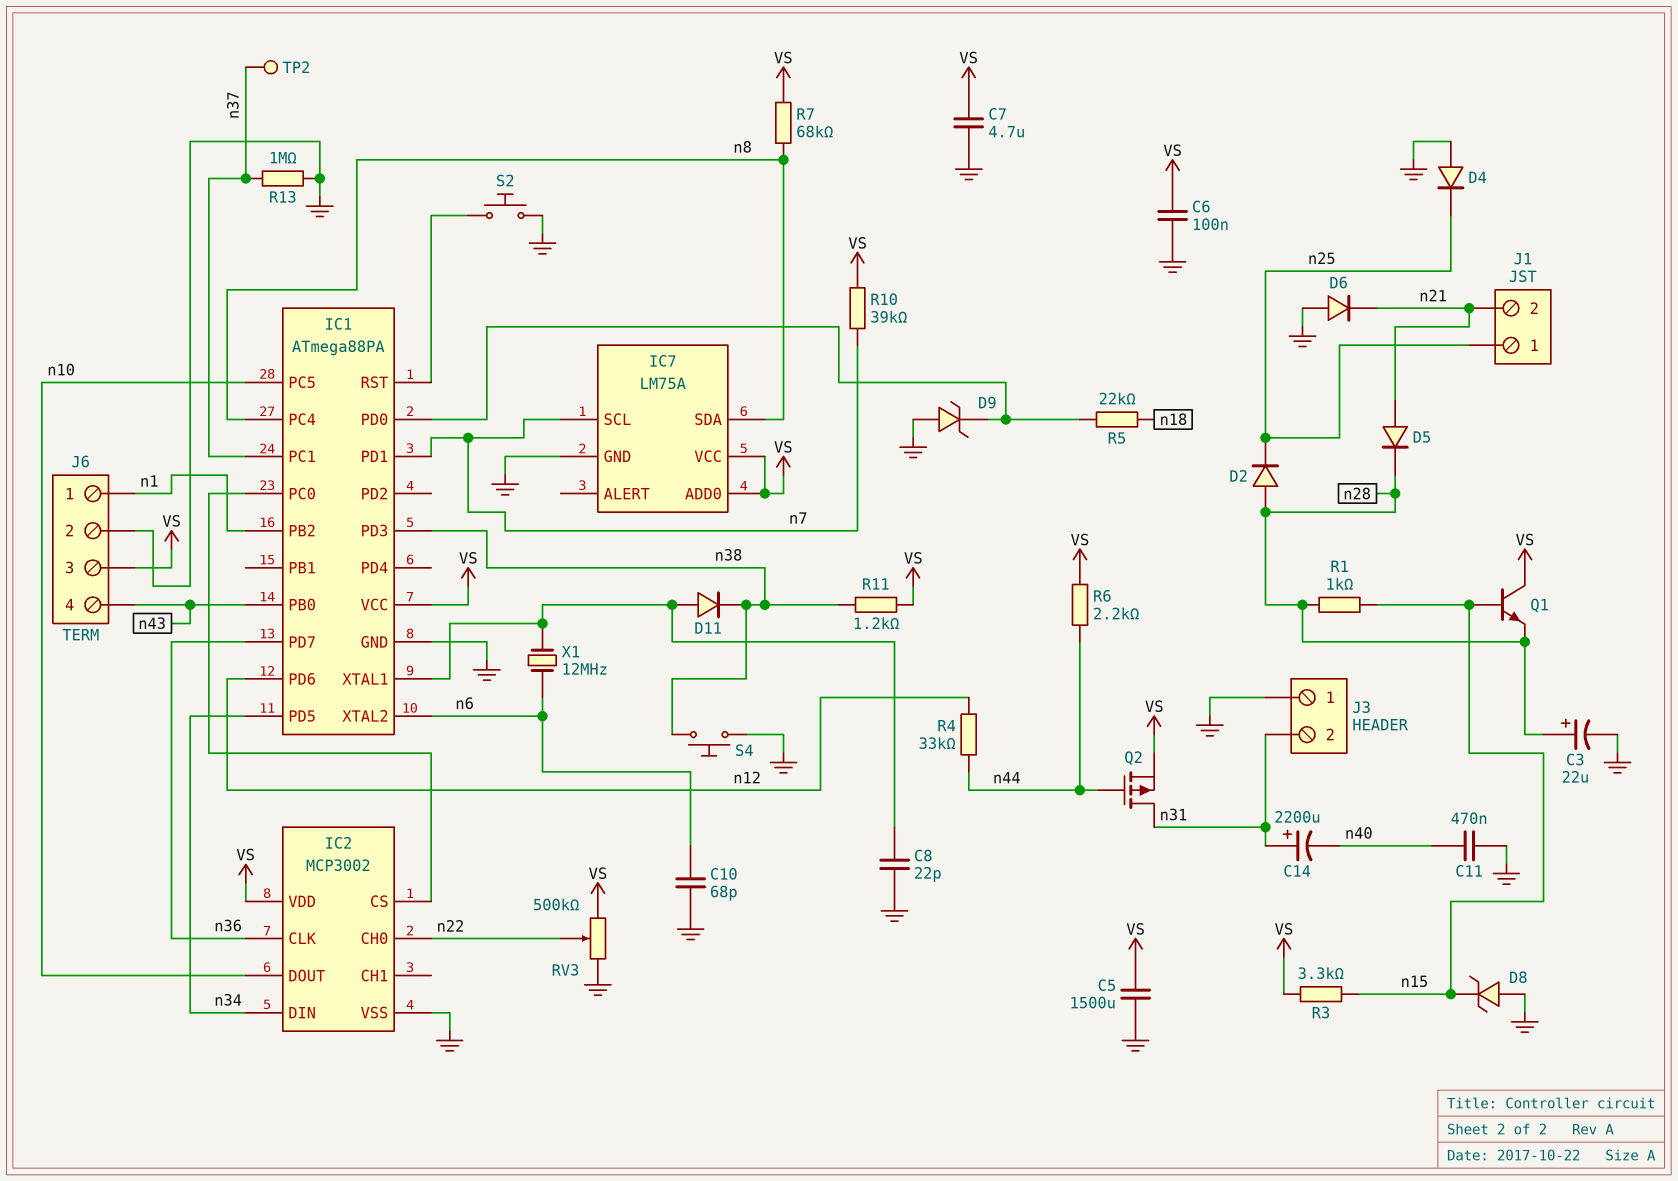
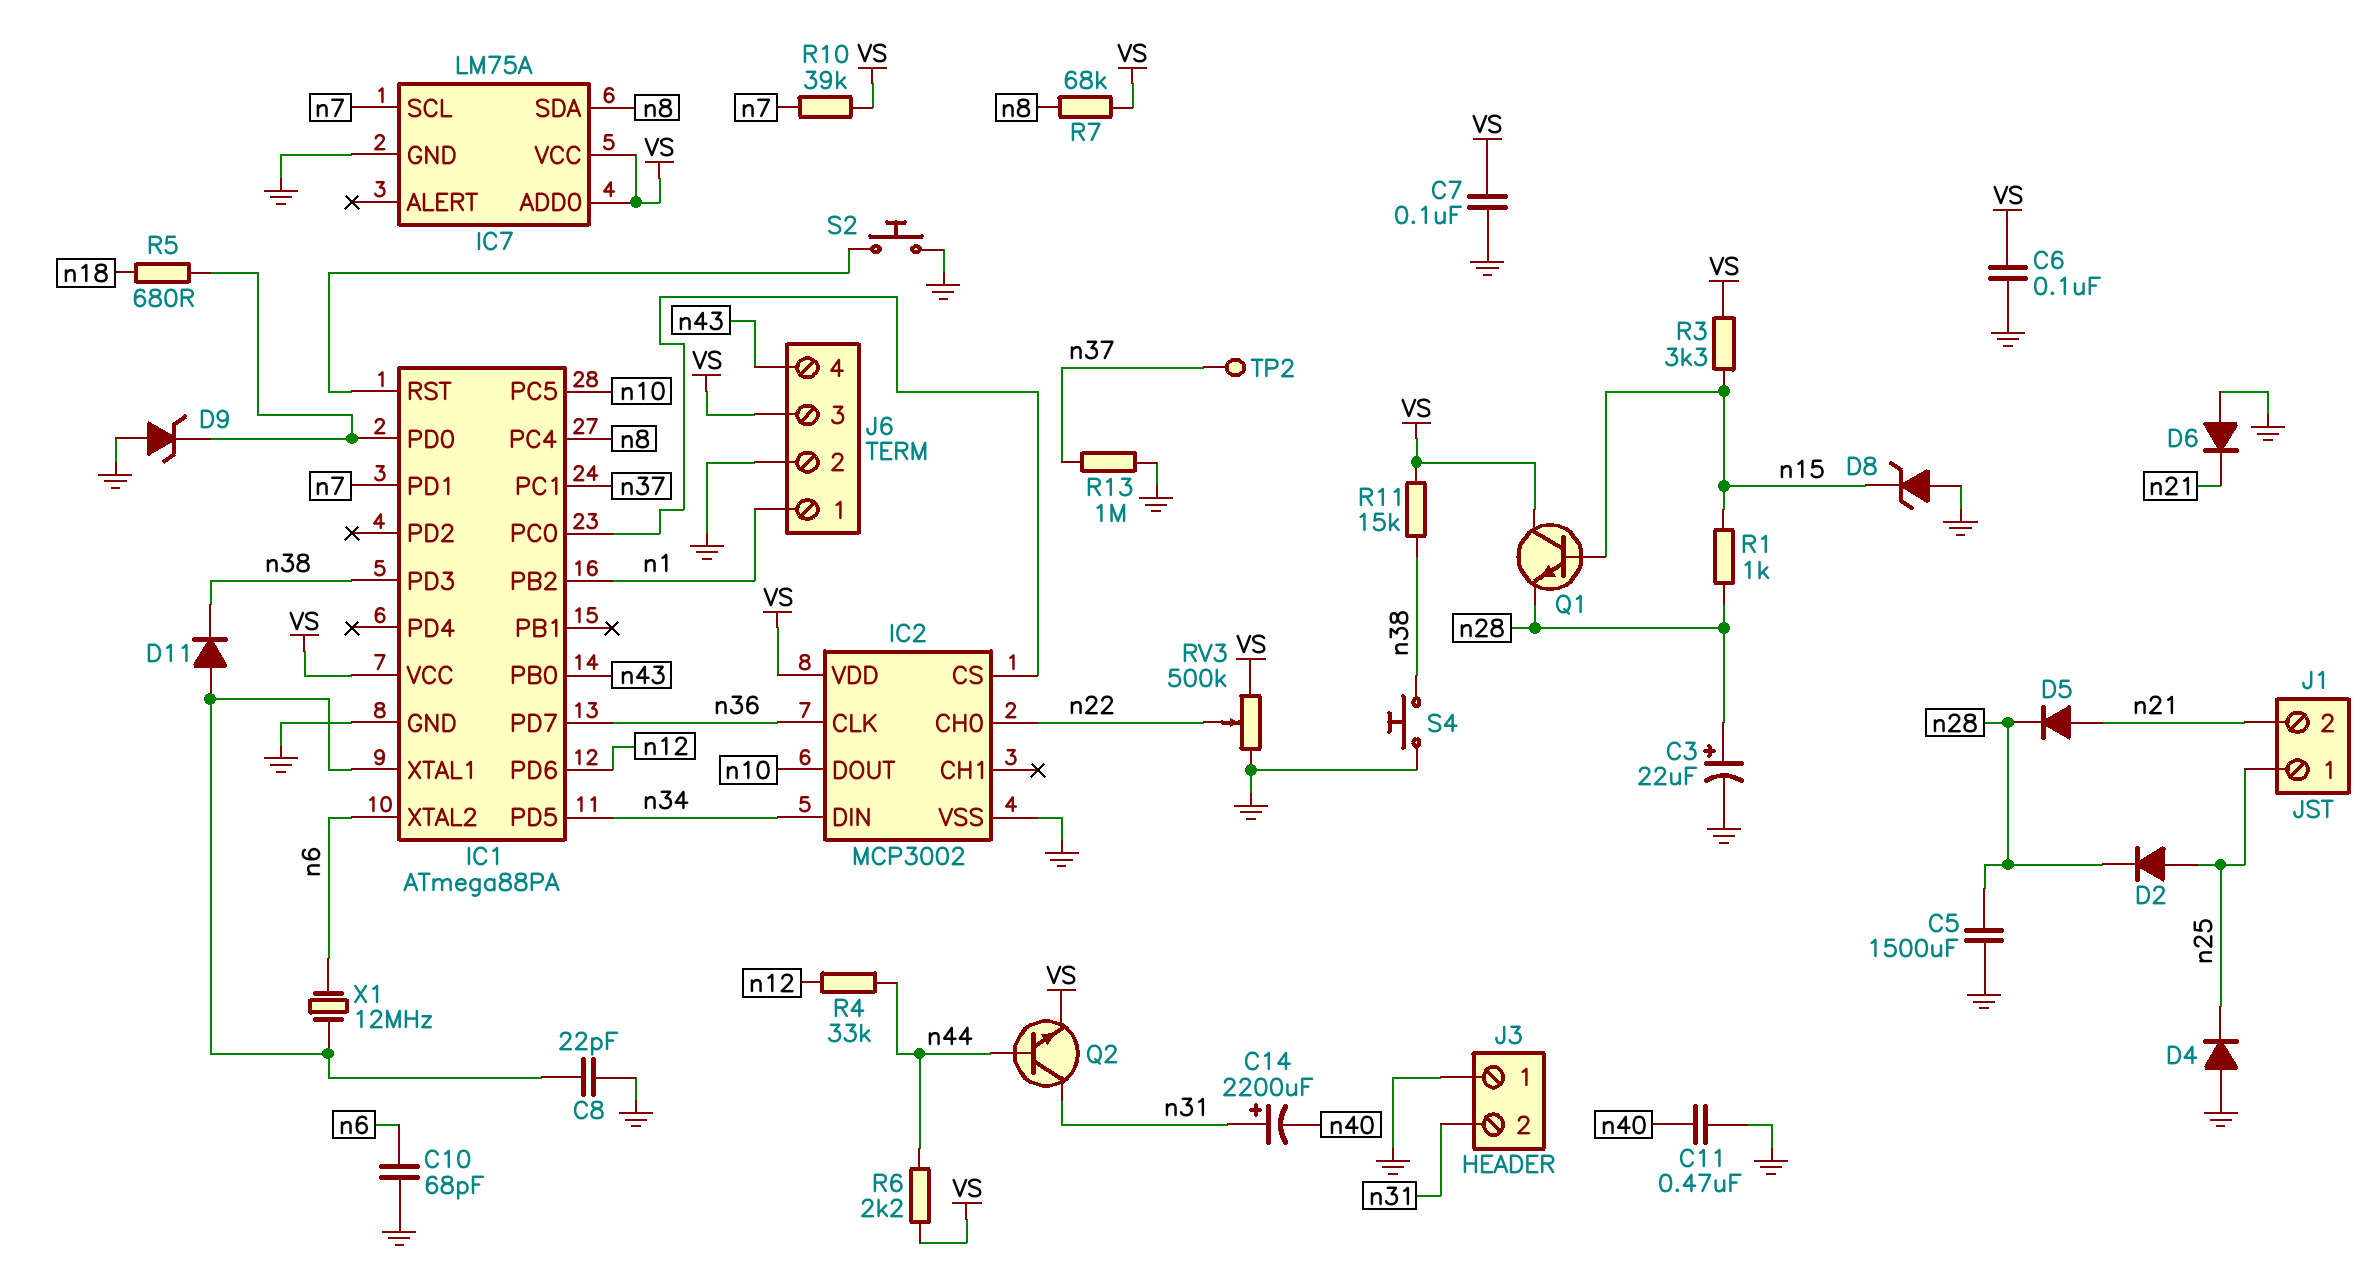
C5: 1500uF (GND, VS) -> 1500uF (GND, n28)
C7: 4.7uF (GND, VS) -> 100nF (GND, VS)
D2: diode (A n28, K n25) -> diode (A n25, K n28)
Q2: PMOS (G n44, D n31, S VS) -> NPN (B n44, C n31, E VS)
R5: 22k (IC1/PD0, n18) -> 680 (IC1/PD0, n18)
R11: 1.2k (VS, n38) -> 15k (VS, n38)

